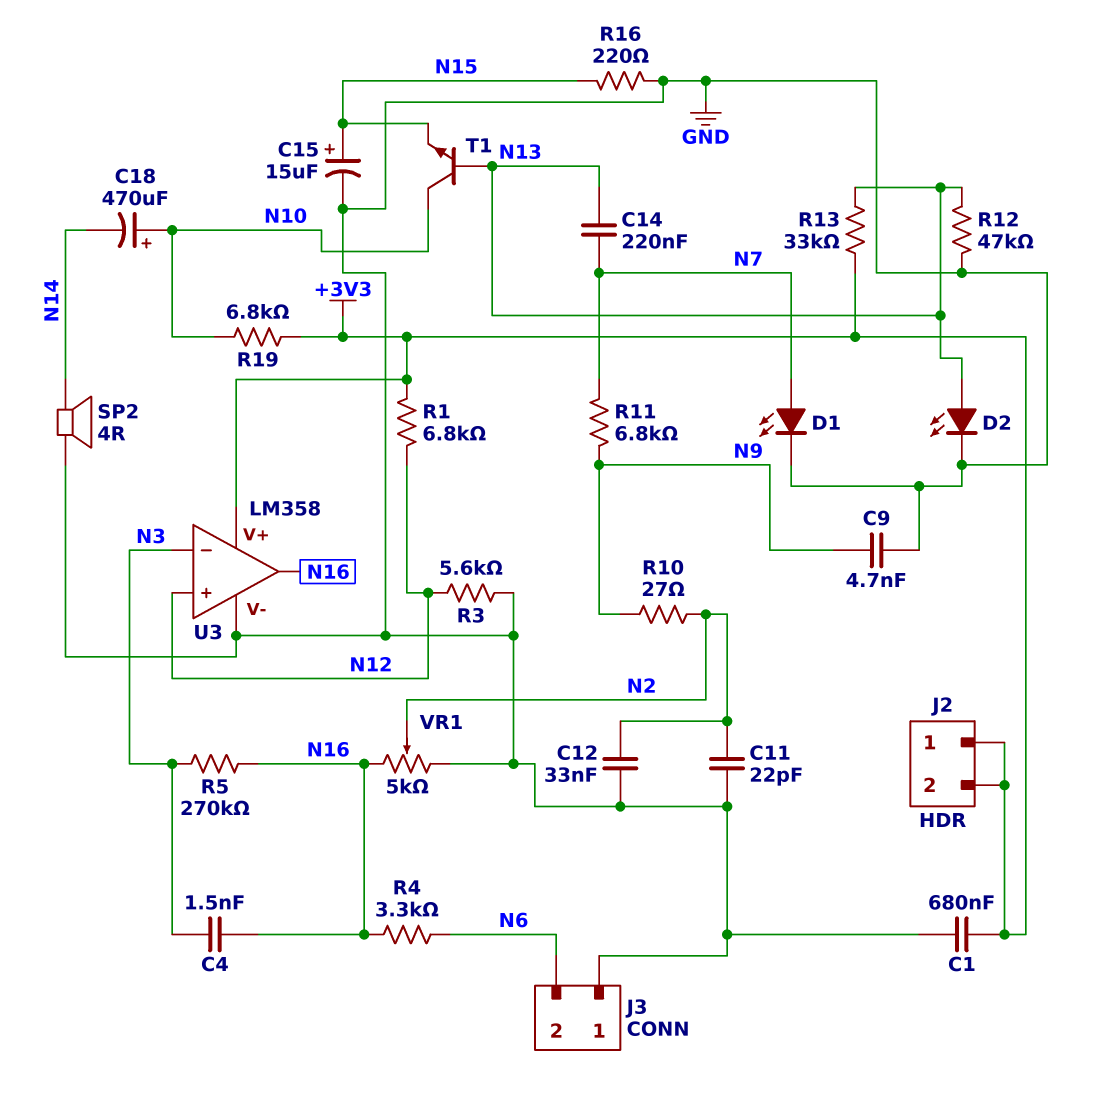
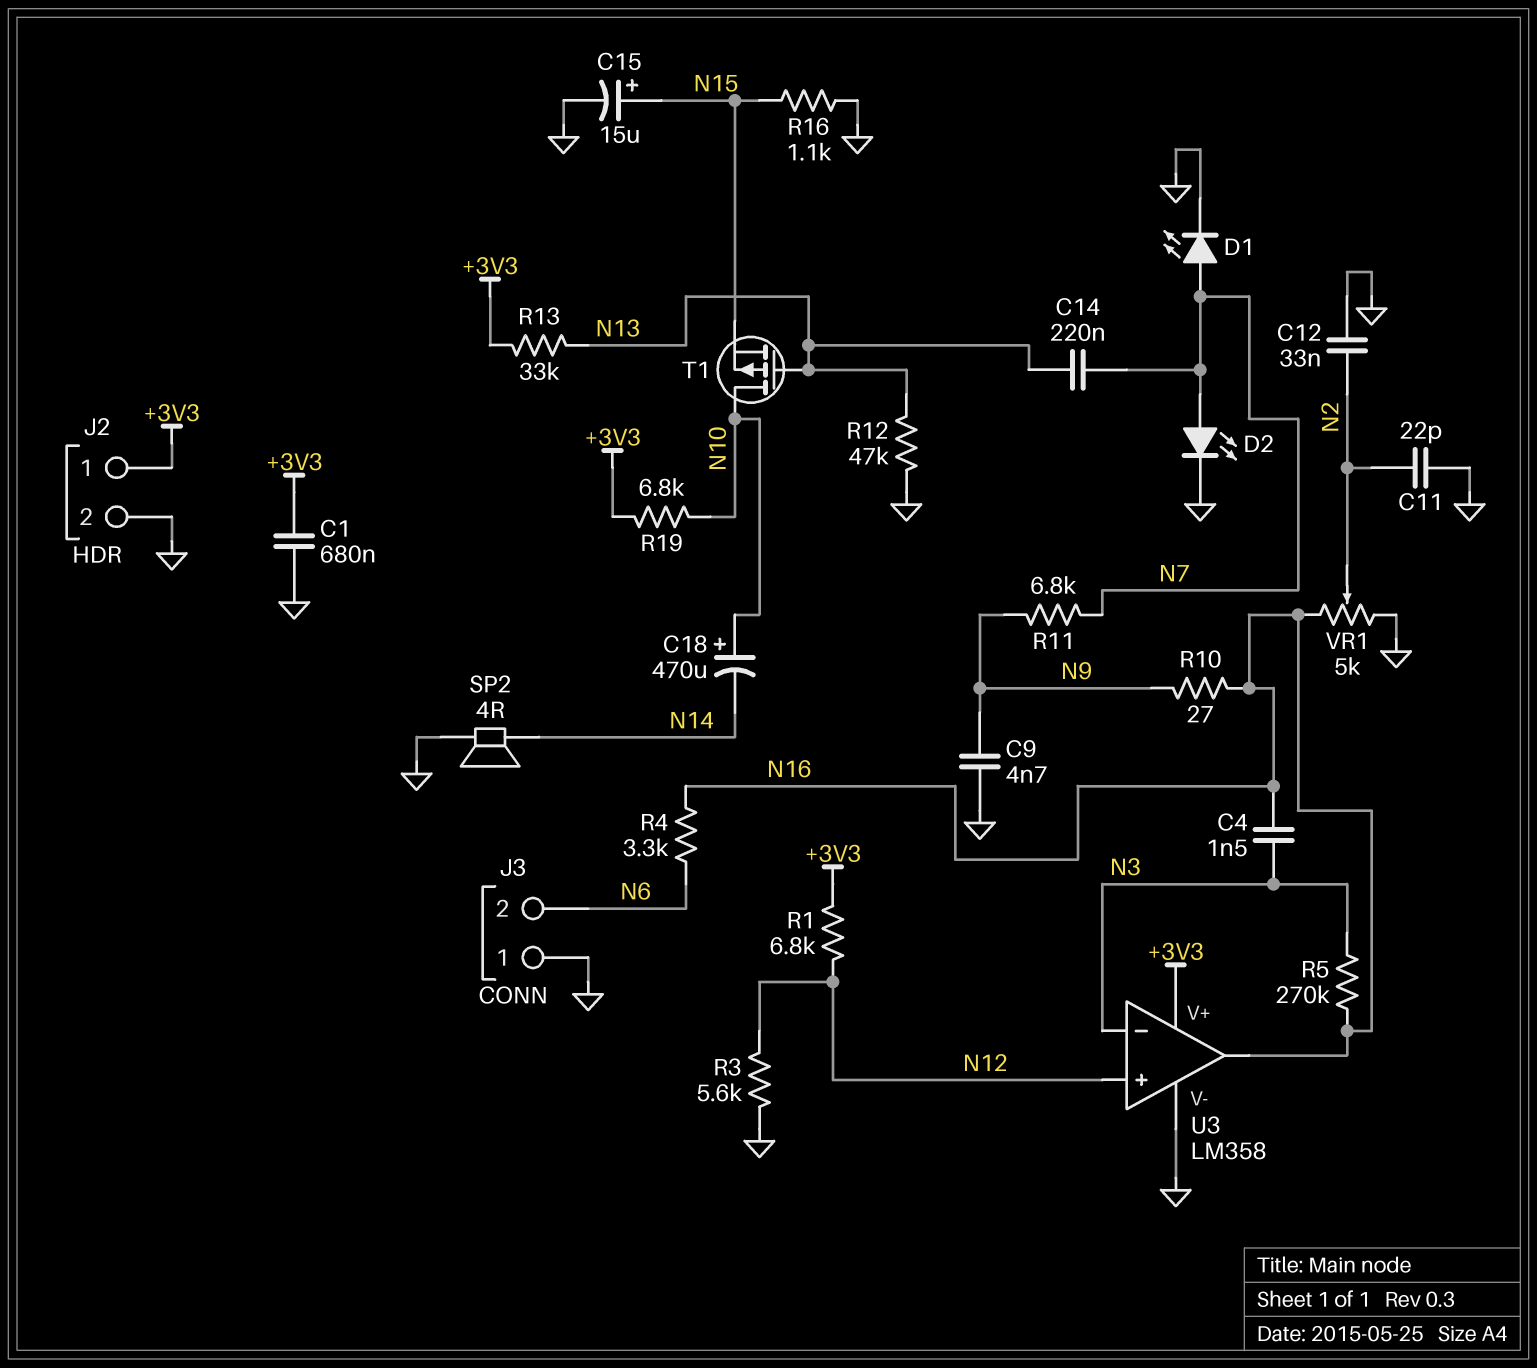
D2: LED (A N13, K GND) -> LED (A N7, K GND)
J2 pin 2: +3V3 -> GND
R10: 27 (N2, N9) -> 27 (N9, N16)
R16: 220 (GND, N15) -> 1.1k (GND, N15)
T1: NPN (B N13, C N10, E N15) -> PMOS (G N13, D N10, S N15)

